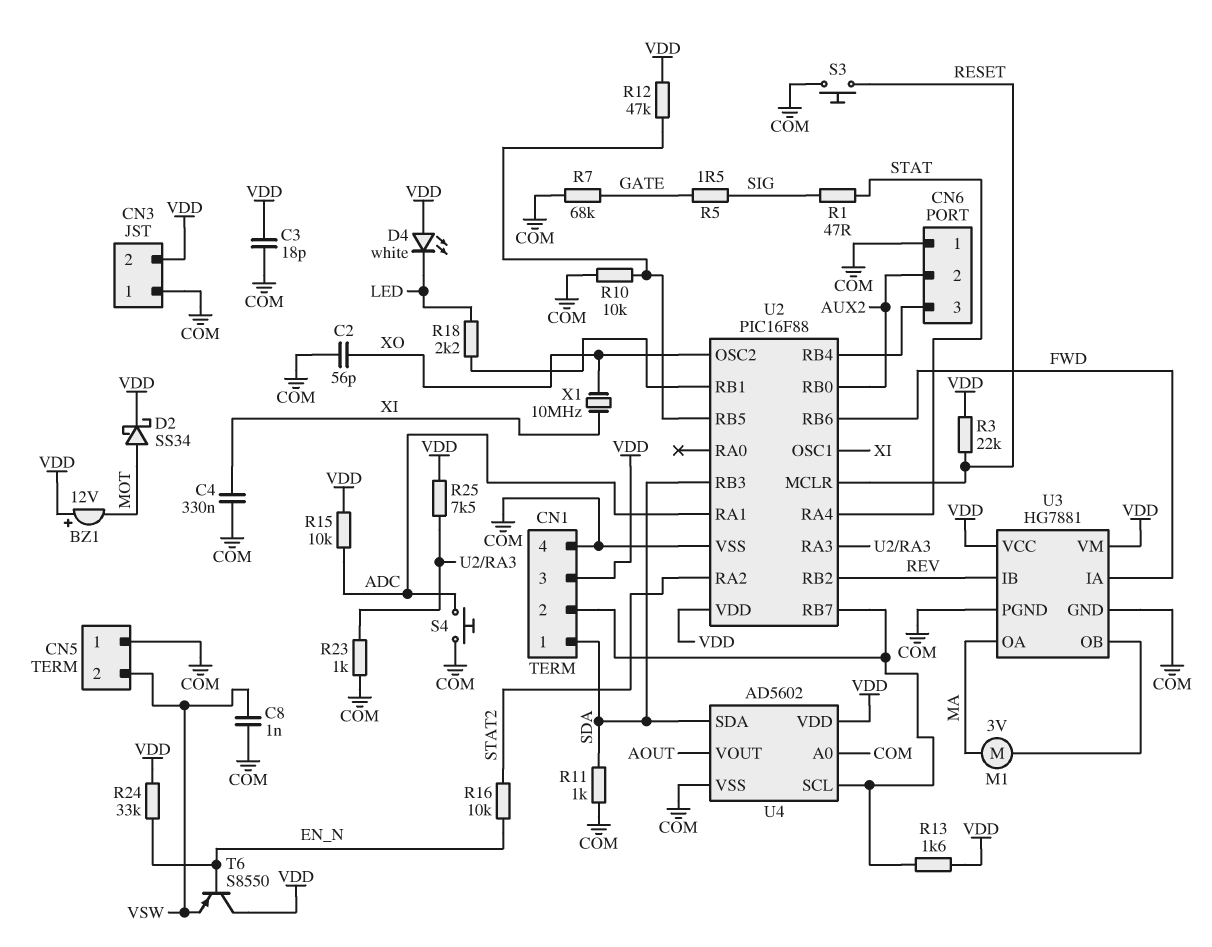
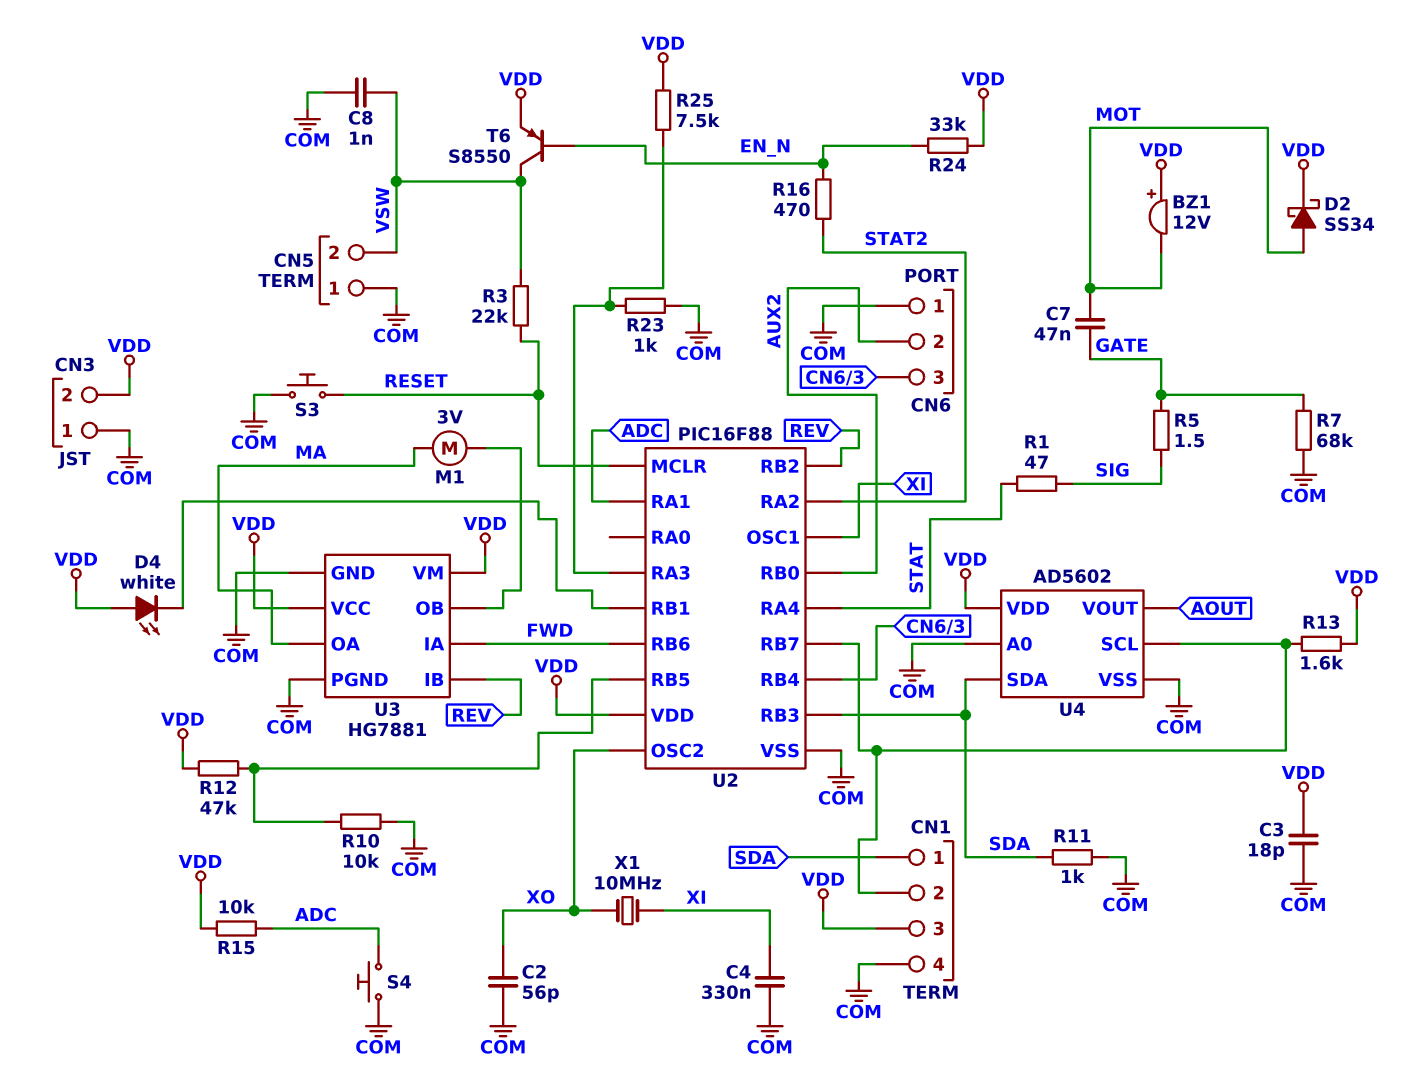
C7: none -> 47nF (GATE, MOT)
D4: LED white (A VDD, K LED) -> LED white (A VDD, K U2/RB1)
R3: 22k (RESET, VDD) -> 22k (RESET, VSW)
R16: 10k (EN_N, STAT2) -> 470 (EN_N, STAT2)
R18: 2.2k (LED, U2/RB1) -> none
T6: PNP S8550 (B EN_N, C VDD, E VSW) -> PNP S8550 (B EN_N, C VSW, E VDD)

